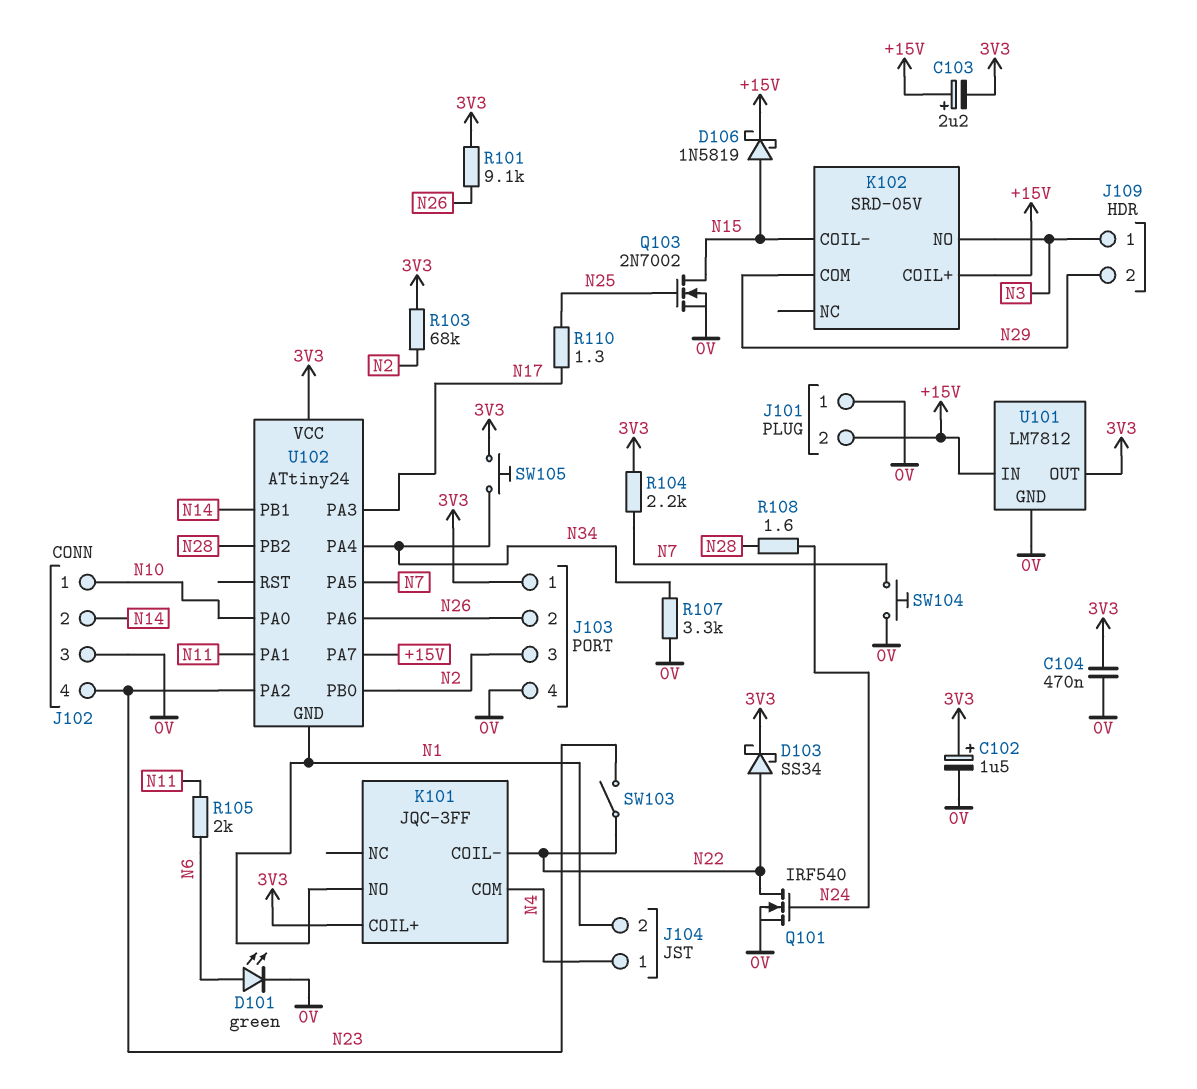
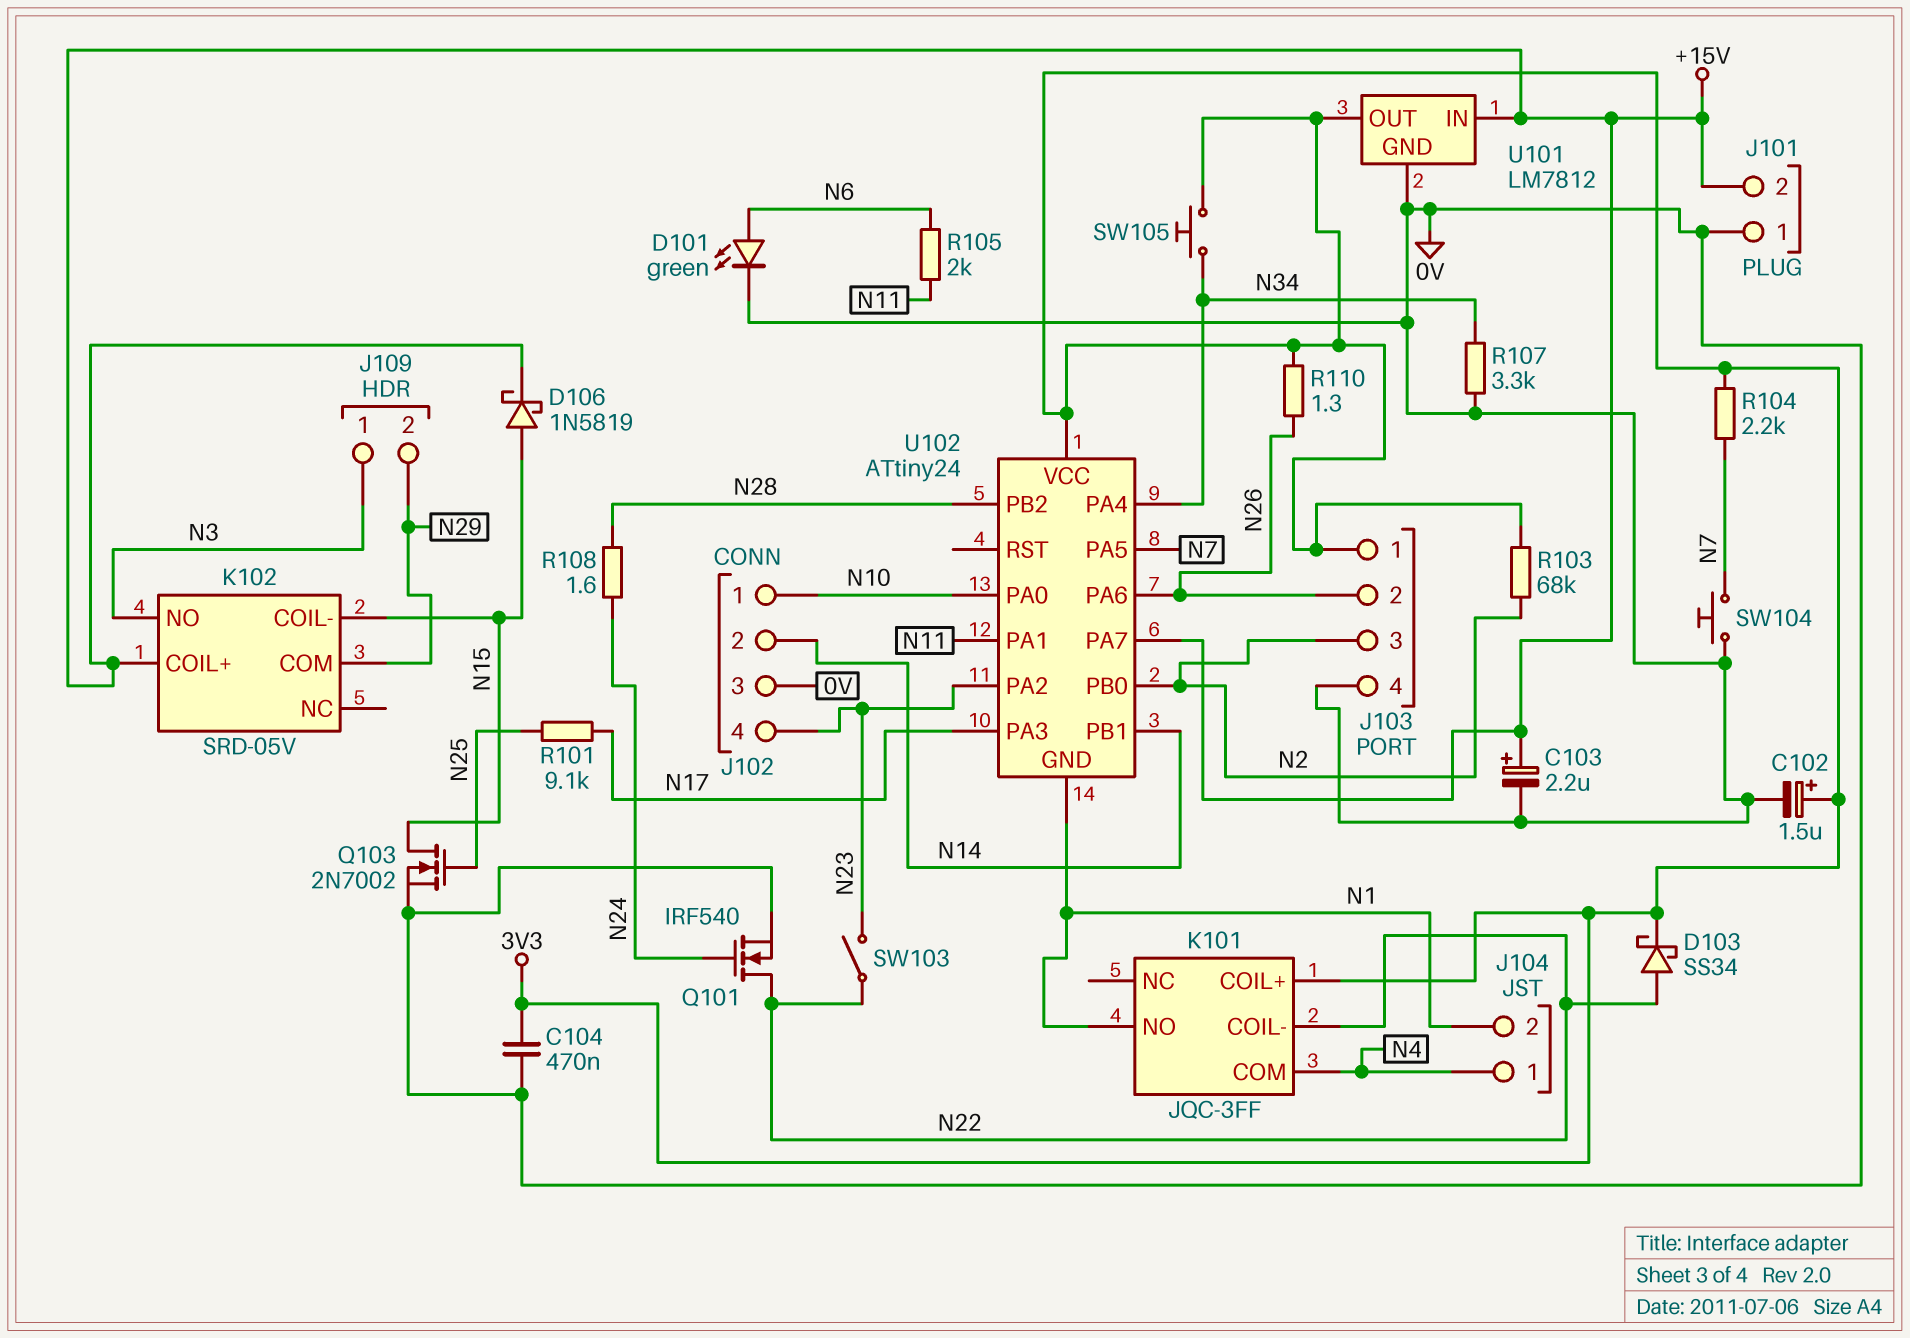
C103: 2.2uF (plus +15V, minus 3V3) -> 2.2uF (plus +15V, minus 0V)
R101: 9.1k (3V3, N26) -> 9.1k (N17, N25)
R110: 1.3 (N17, N25) -> 1.3 (3V3, N26)

